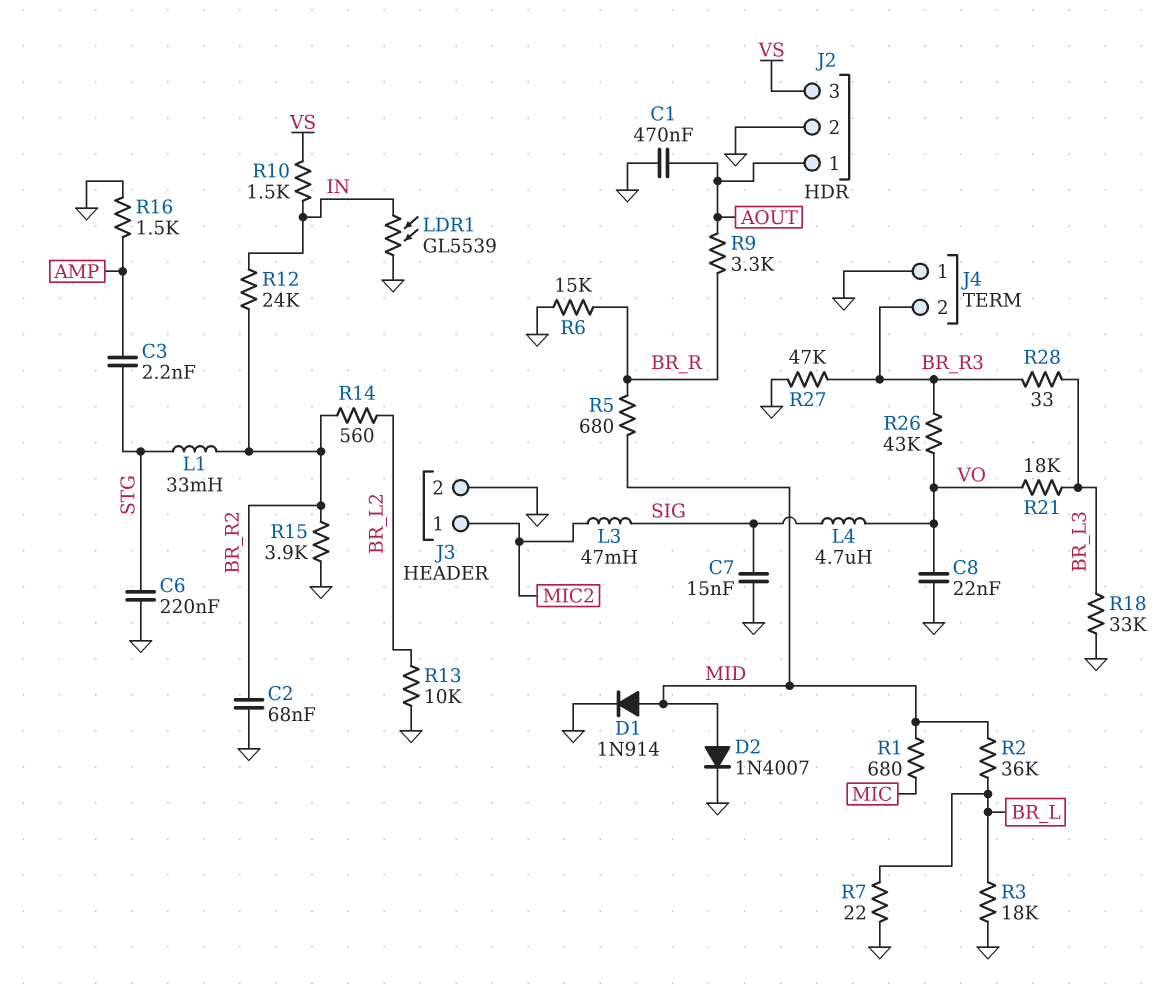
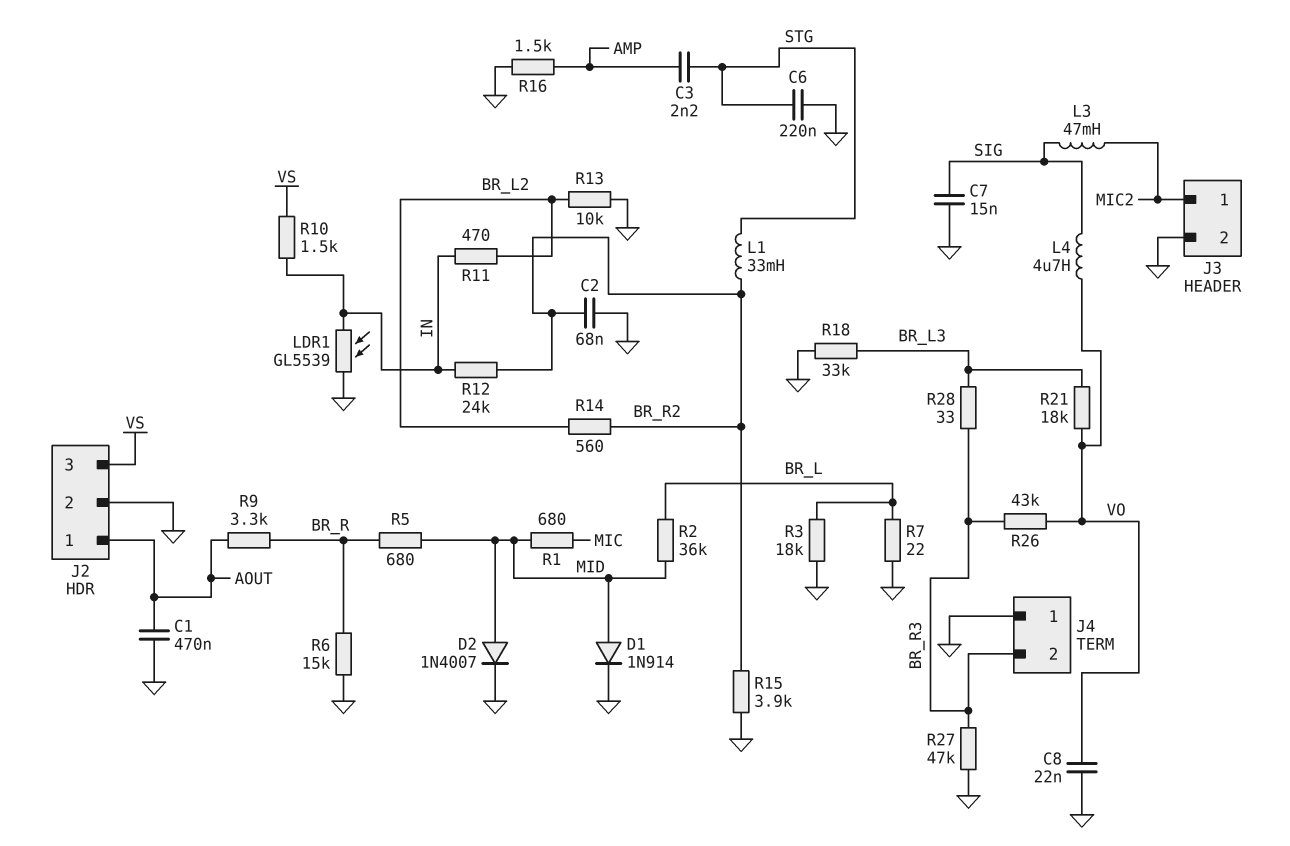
R11: none -> 470 (BR_L2, IN)

